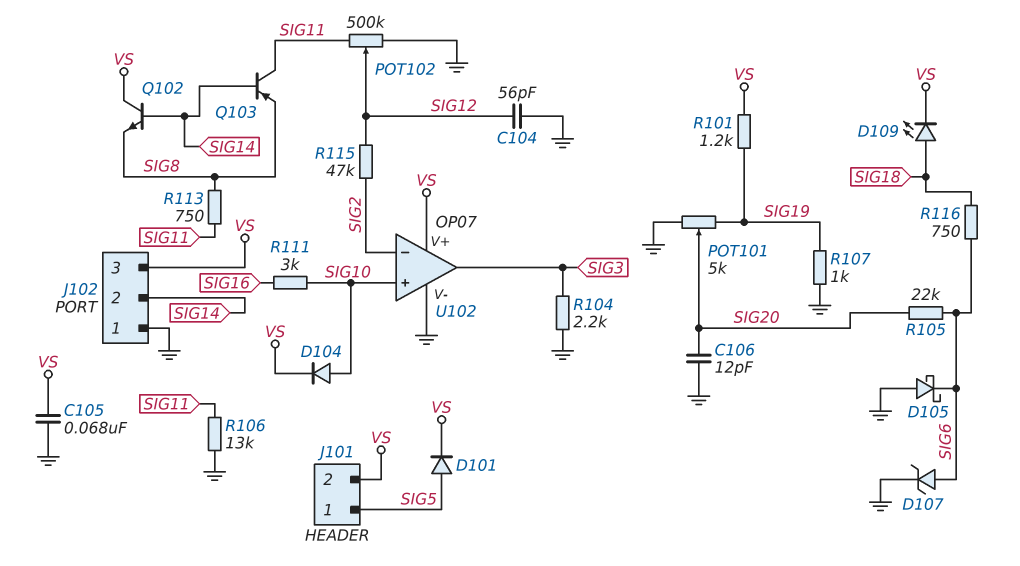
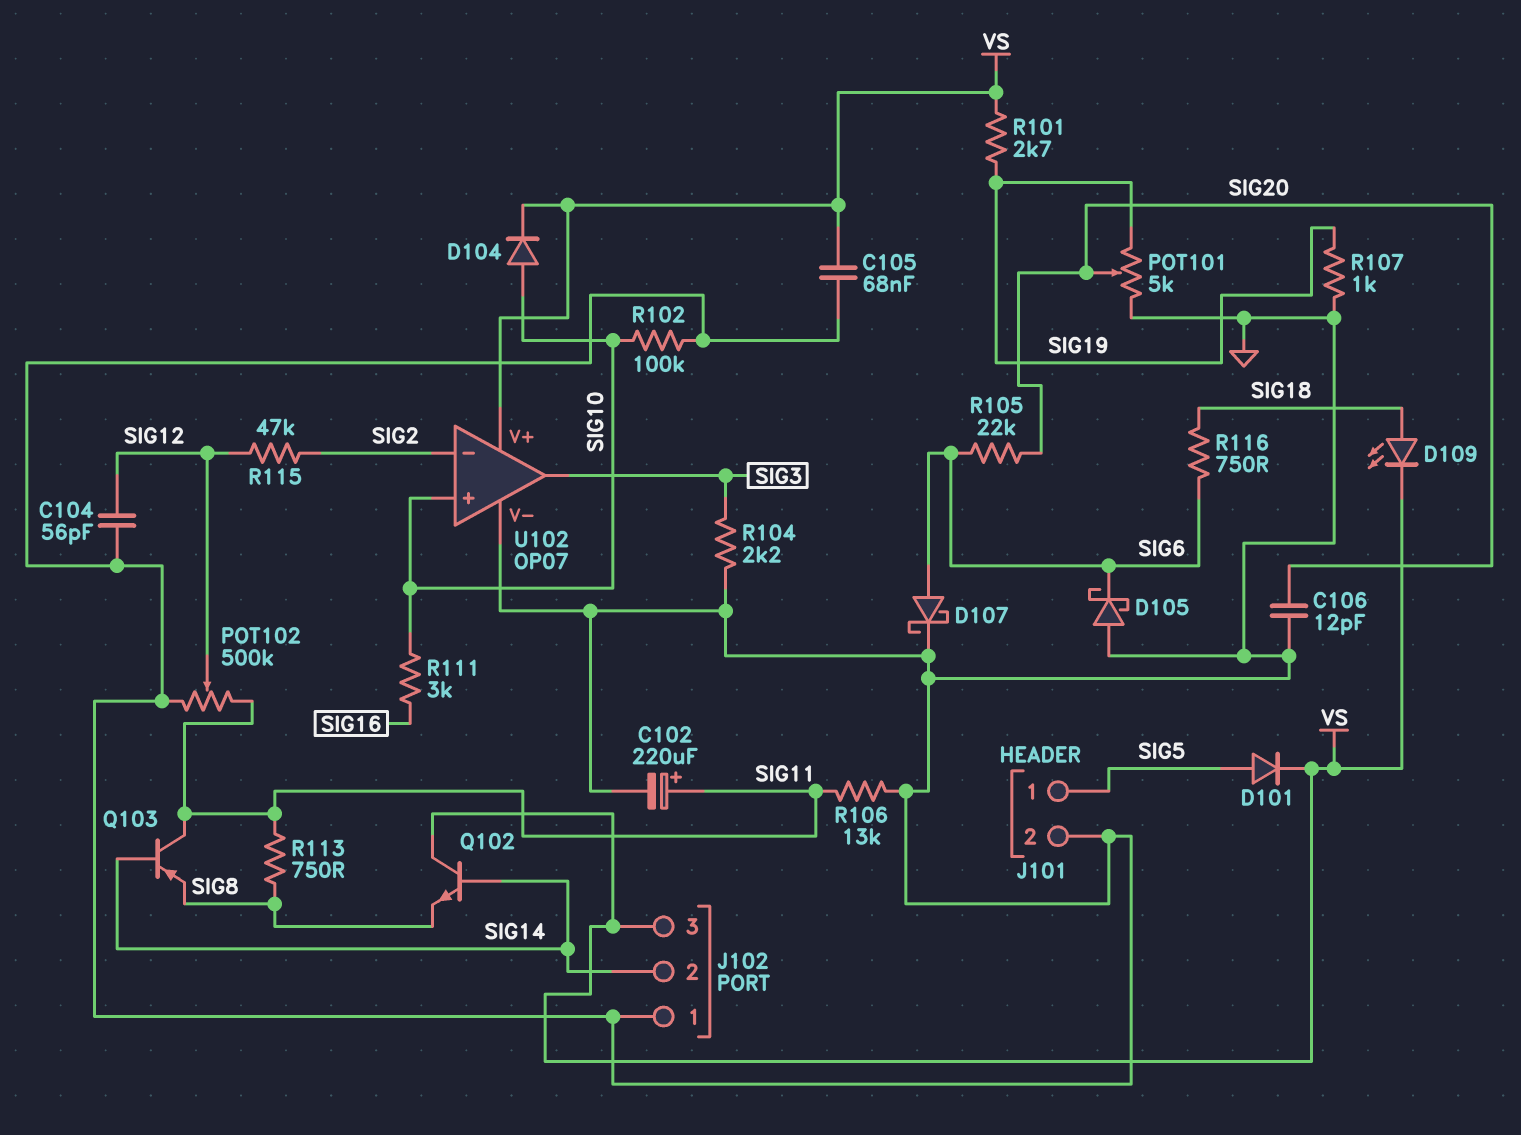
C102: none -> 220uF (plus SIG11, minus GND)
D107: zener (A SIG6, K GND) -> schottky (A SIG6, K GND)
J101 pin 2: VS -> GND
R101: 1.2k (SIG19, VS) -> 2.7k (SIG19, VS)
R102: none -> 100k (GND, SIG10)

